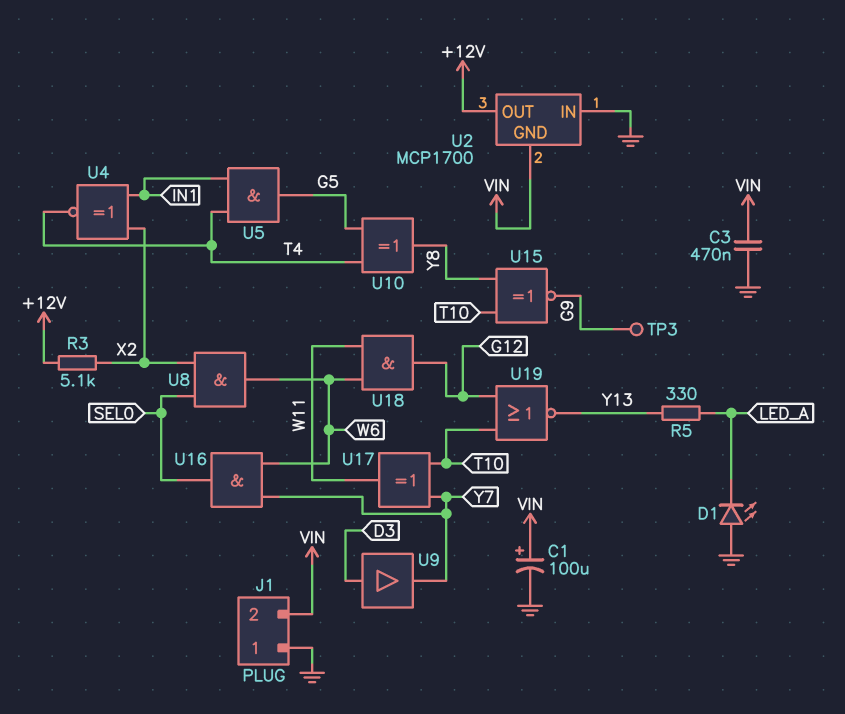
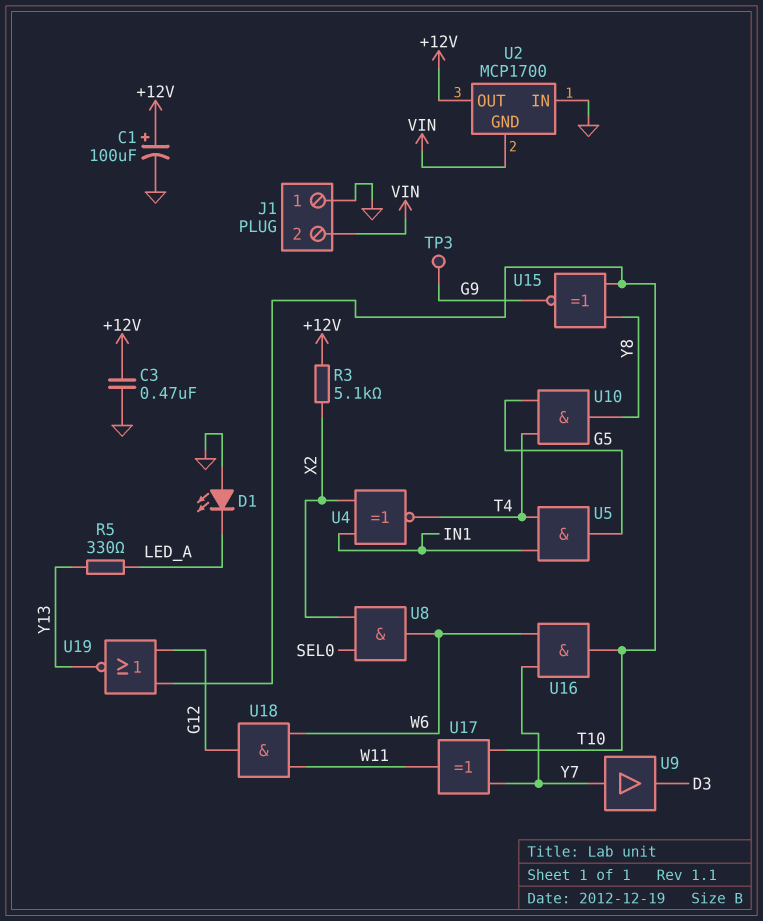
C1: 100uF (plus VIN, minus GND) -> 100uF (plus +12V, minus GND)
C3: 470nF (GND, VIN) -> 470nF (+12V, GND)
U9: buffer (in D3, out Y7) -> buffer (in Y7, out D3)
U10: XOR (in G5, in T4, out Y8) -> AND (in G5, in T4, out Y8)
U16: AND (in W6, in Y7, out SEL0) -> AND (in W6, in Y7, out T10)

